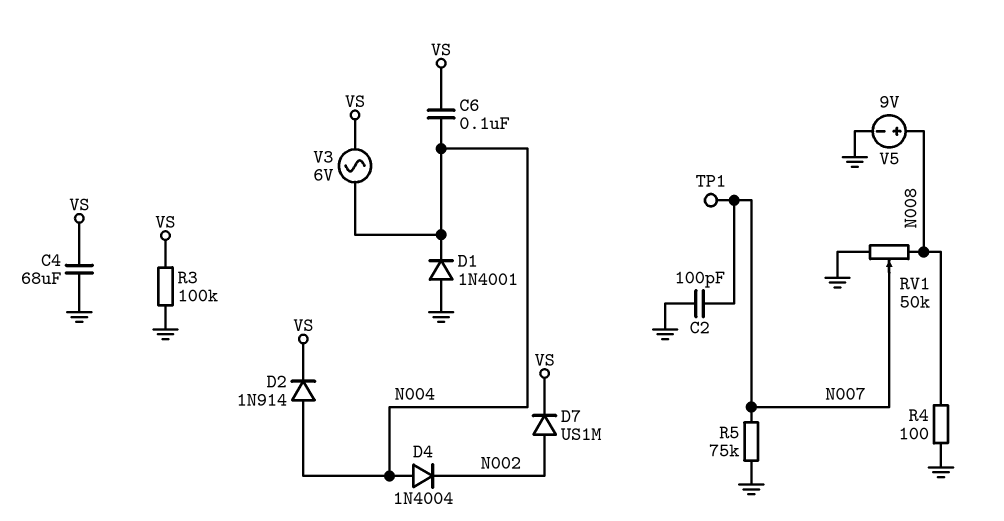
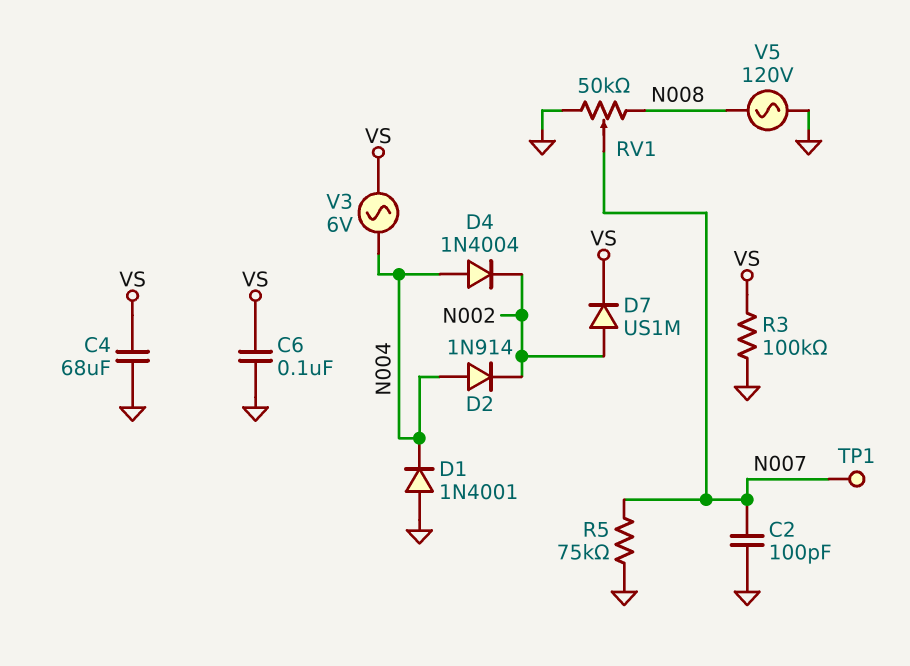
C6: 100nF (N004, VS) -> 100nF (GND, VS)
D2: diode 1N914 (A N004, K VS) -> diode 1N914 (A N004, K N002)
R4: 100 (GND, N008) -> none
V5: 9V (plus N008, minus GND) -> AC 120V (GND, N008)

